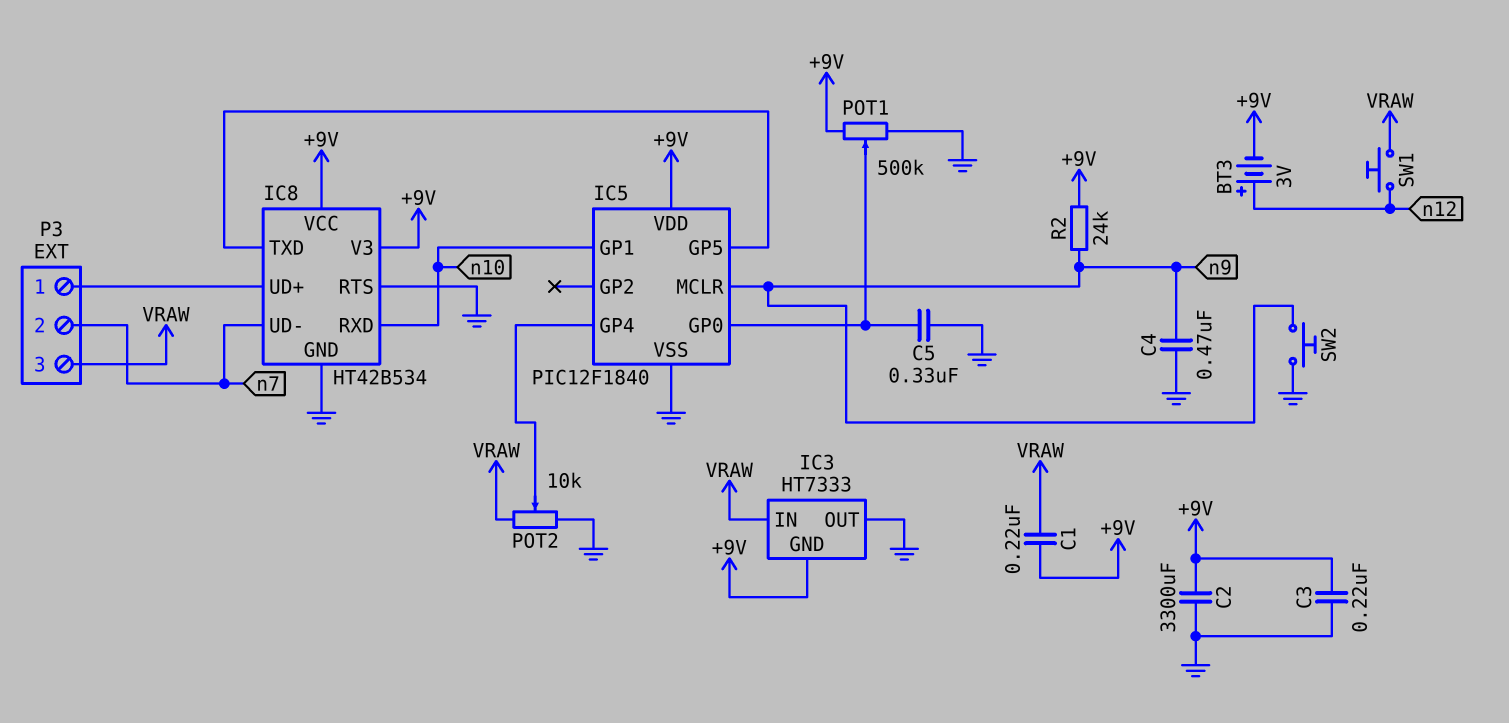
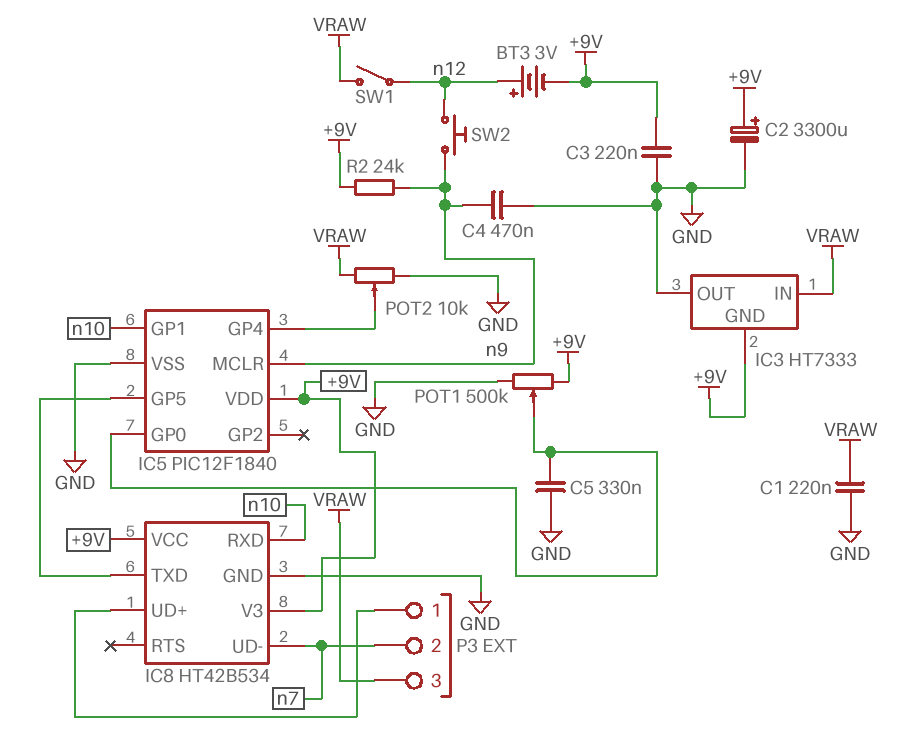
C1: 220nF (+9V, VRAW) -> 220nF (GND, VRAW)
C2: 3300uF (+9V, GND) -> 3300uF (plus +9V, minus GND)
IC8 pin RTS: GND -> none
SW1: button (VRAW, n12) -> switch (VRAW, n12)
SW2: button (GND, n9) -> button (n9, n12)

